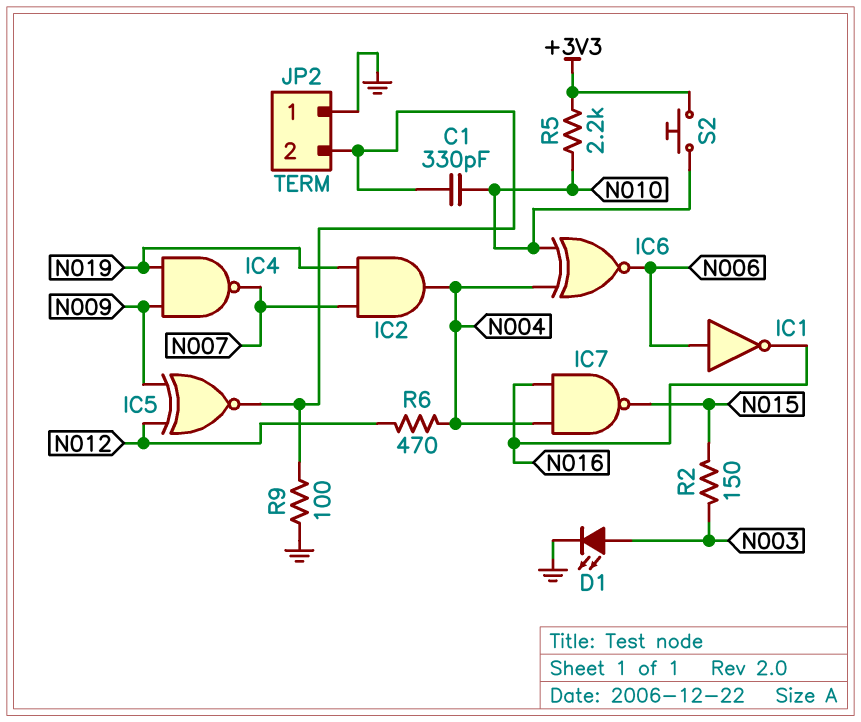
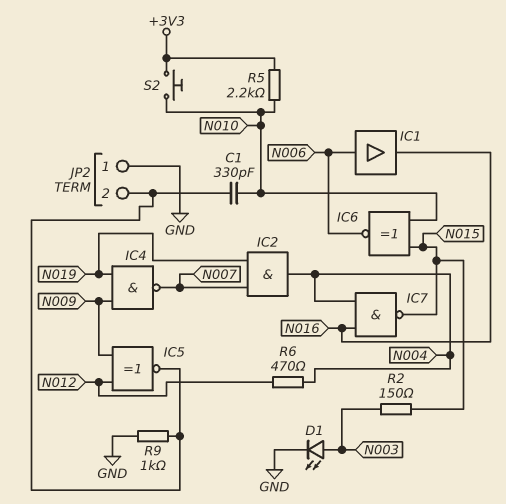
IC1: NOT (in N006, out N016) -> buffer (in N006, out N016)
IC6: XNOR (in N004, in N010, out N006) -> XNOR (in N010, in N015, out N006)
R9: 100 (GND, JP2/2) -> 1k (GND, JP2/2)

